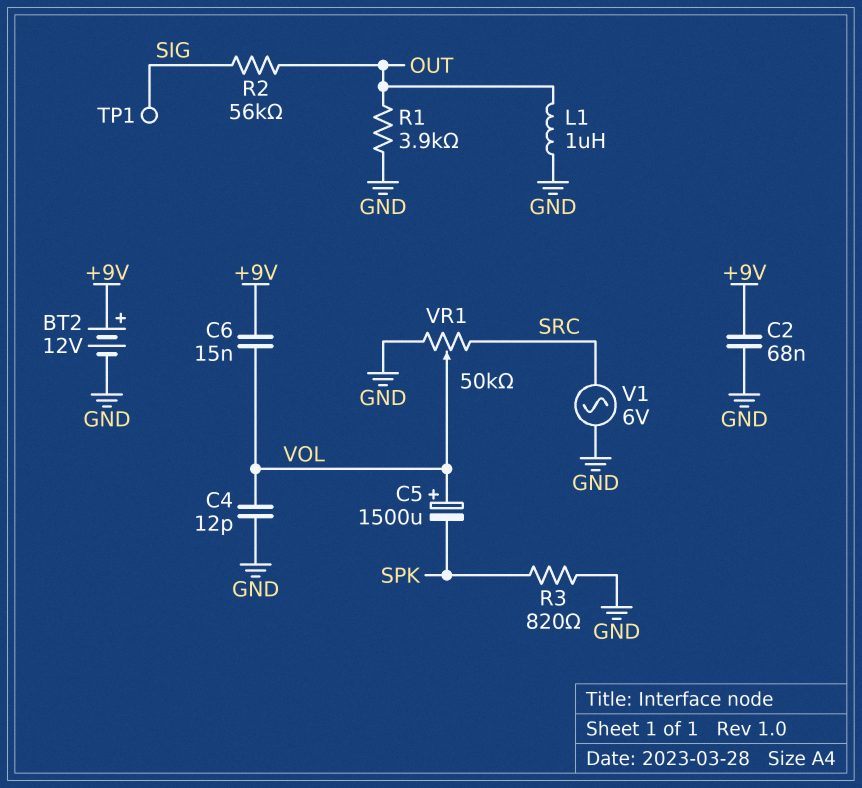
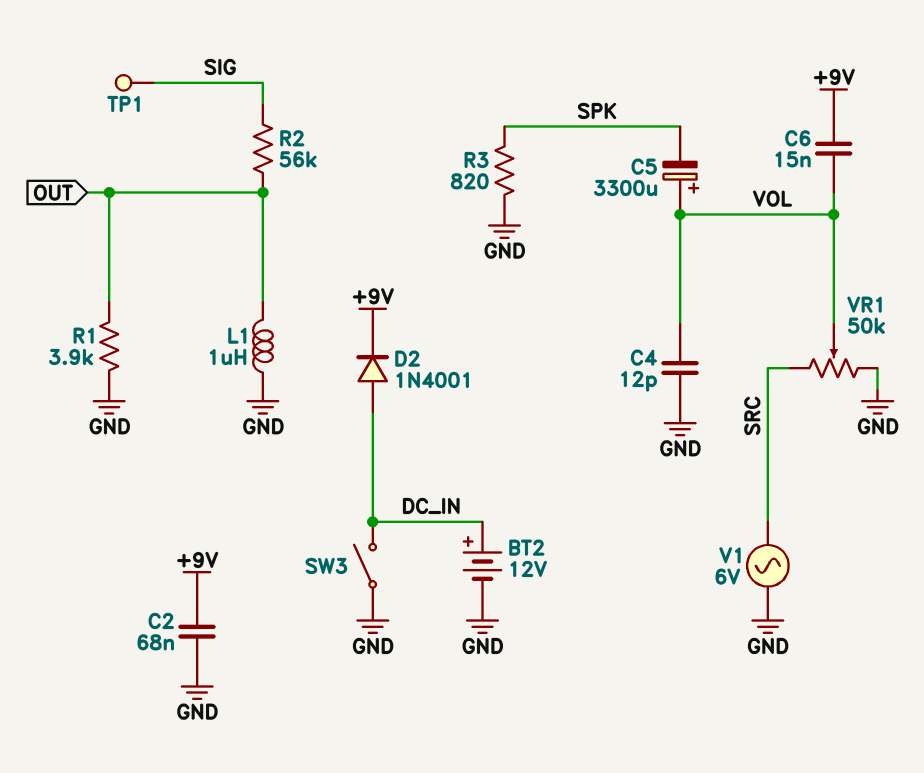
BT2: 12V (plus +9V, minus GND) -> 12V (plus DC_IN, minus GND)
C5: 1500uF (plus VOL, minus SPK) -> 3300uF (plus VOL, minus SPK)
D2: none -> diode 1N4001 (A DC_IN, K +9V)
SW3: none -> switch (DC_IN, GND)

